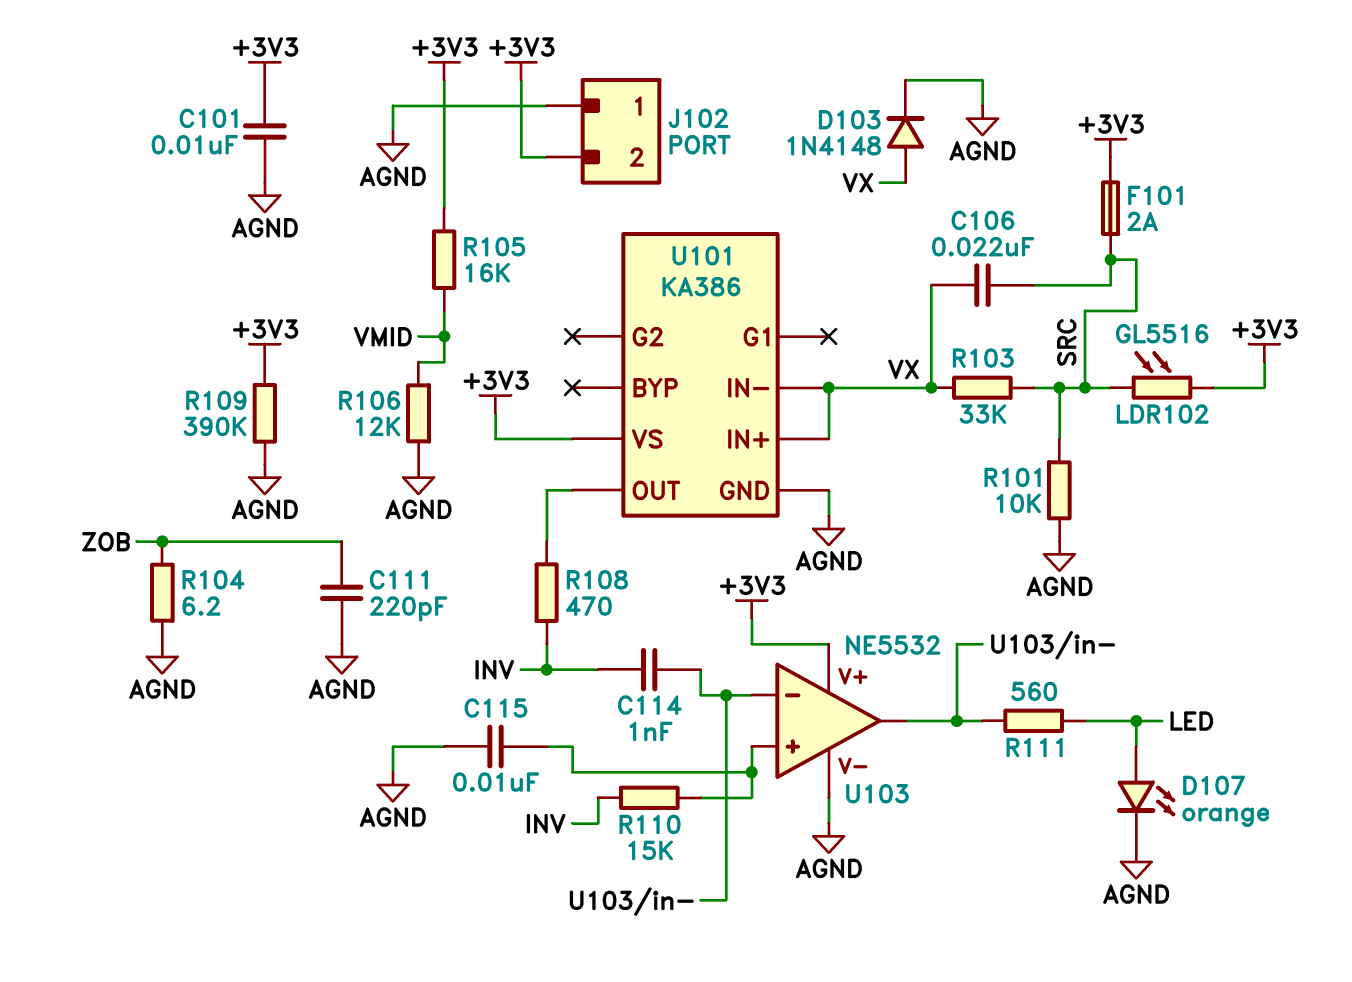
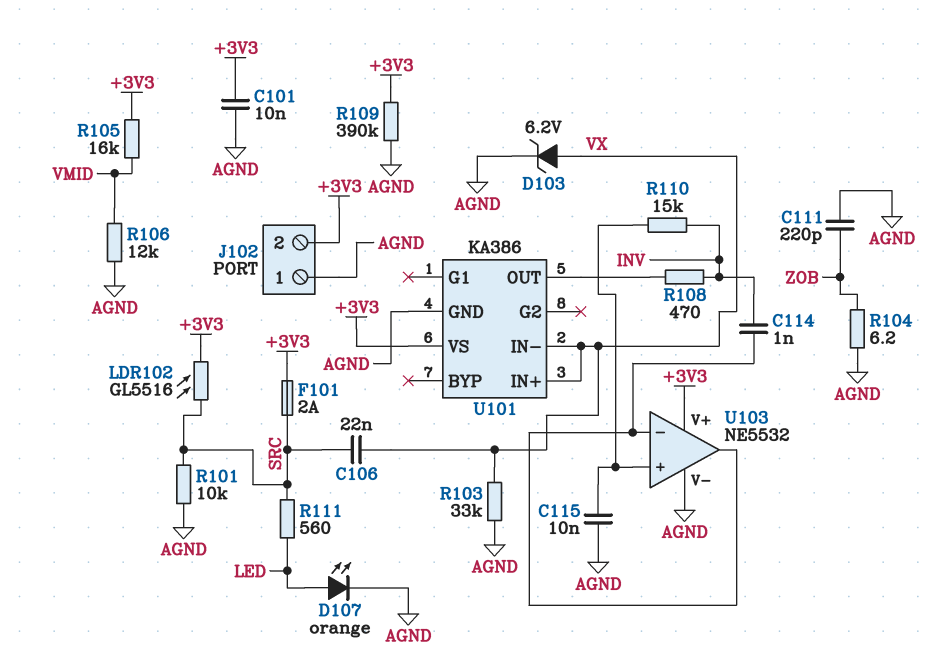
D103: diode 1N4148 (A VX, K AGND) -> zener 6.2V (A VX, K AGND)
R103: 33k (SRC, VX) -> 33k (AGND, VX)
R111: 560 (LED, U103/in-) -> 560 (LED, SRC)

